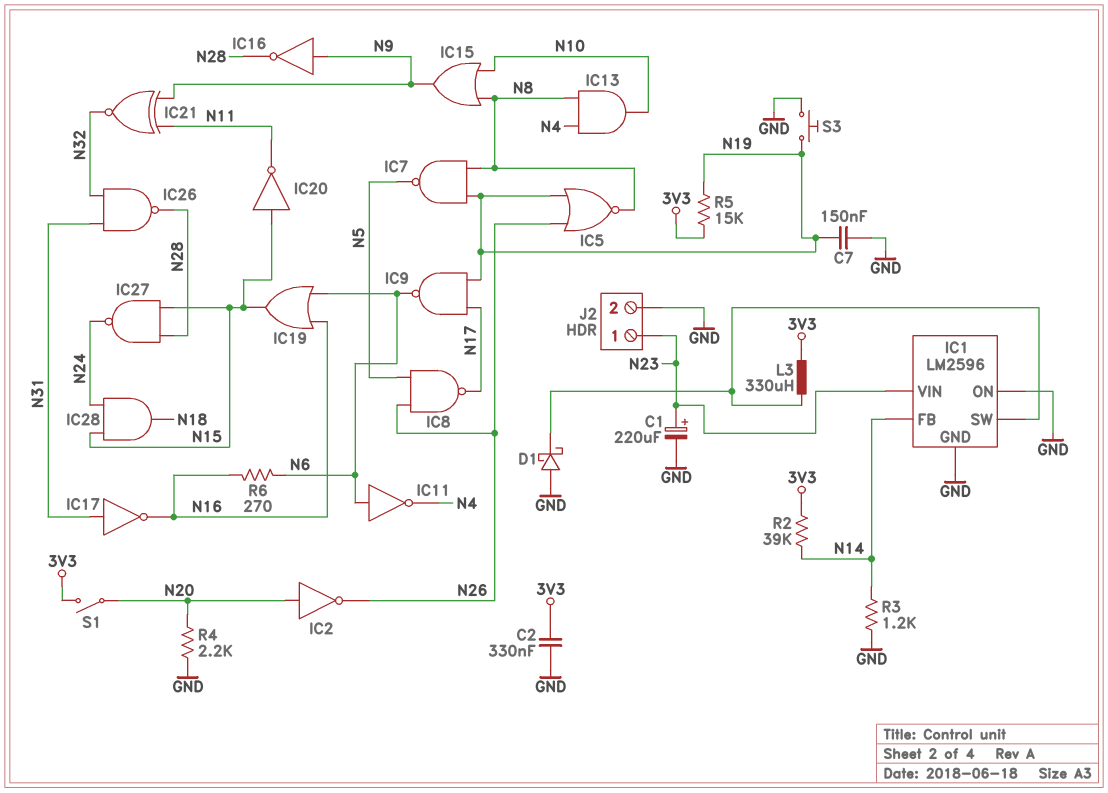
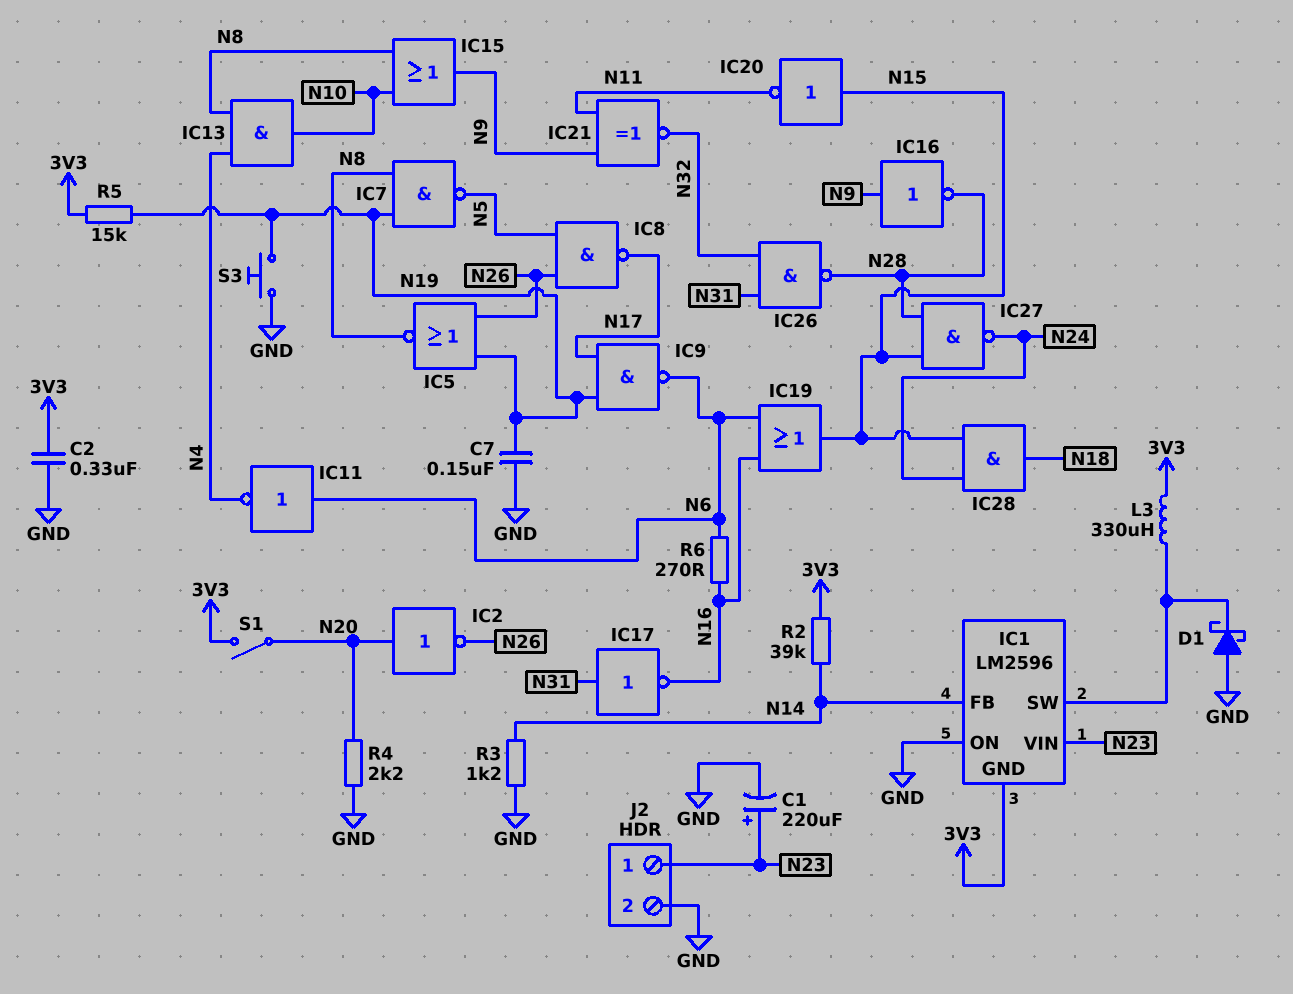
IC1 pin GND: GND -> 3V3

